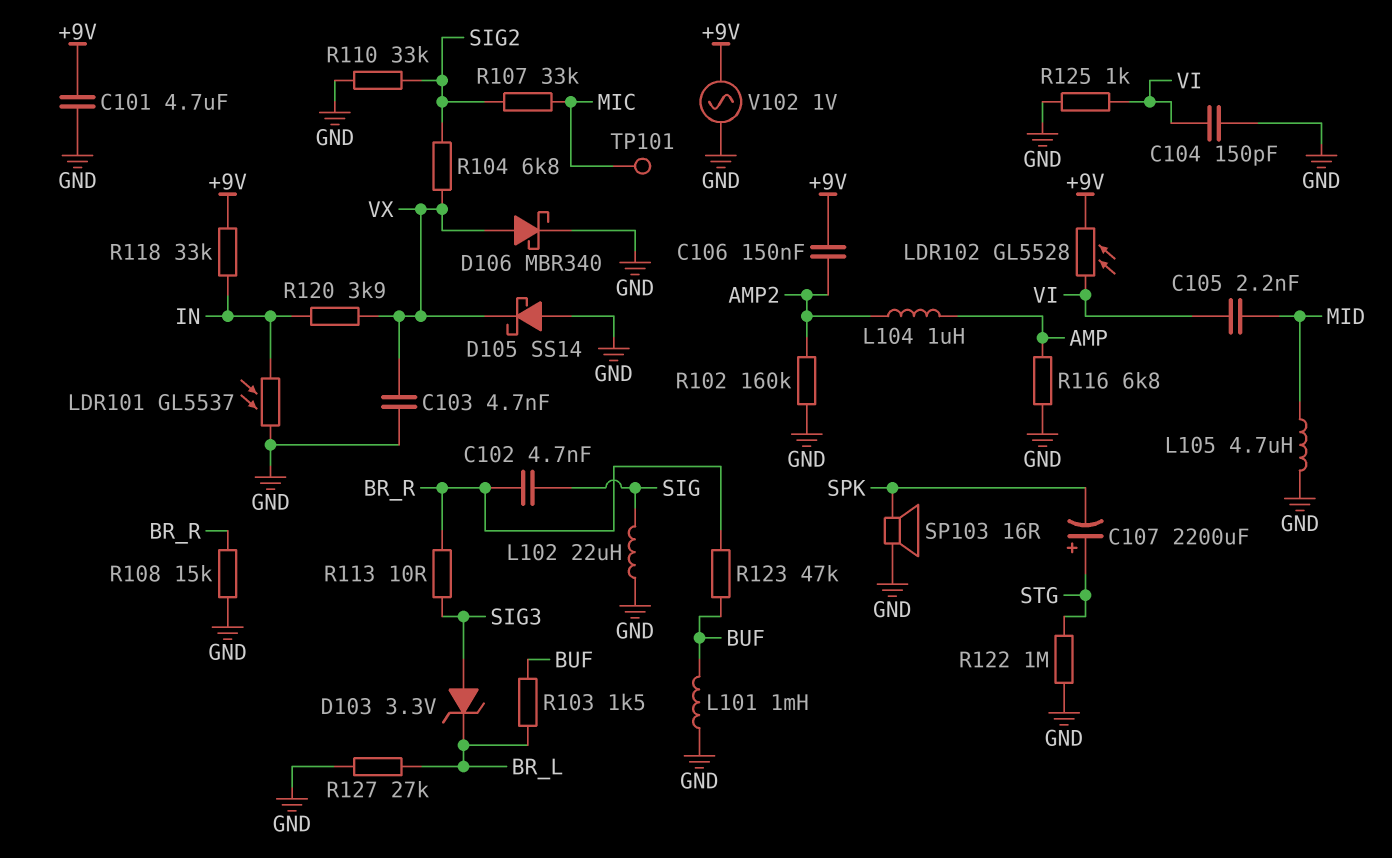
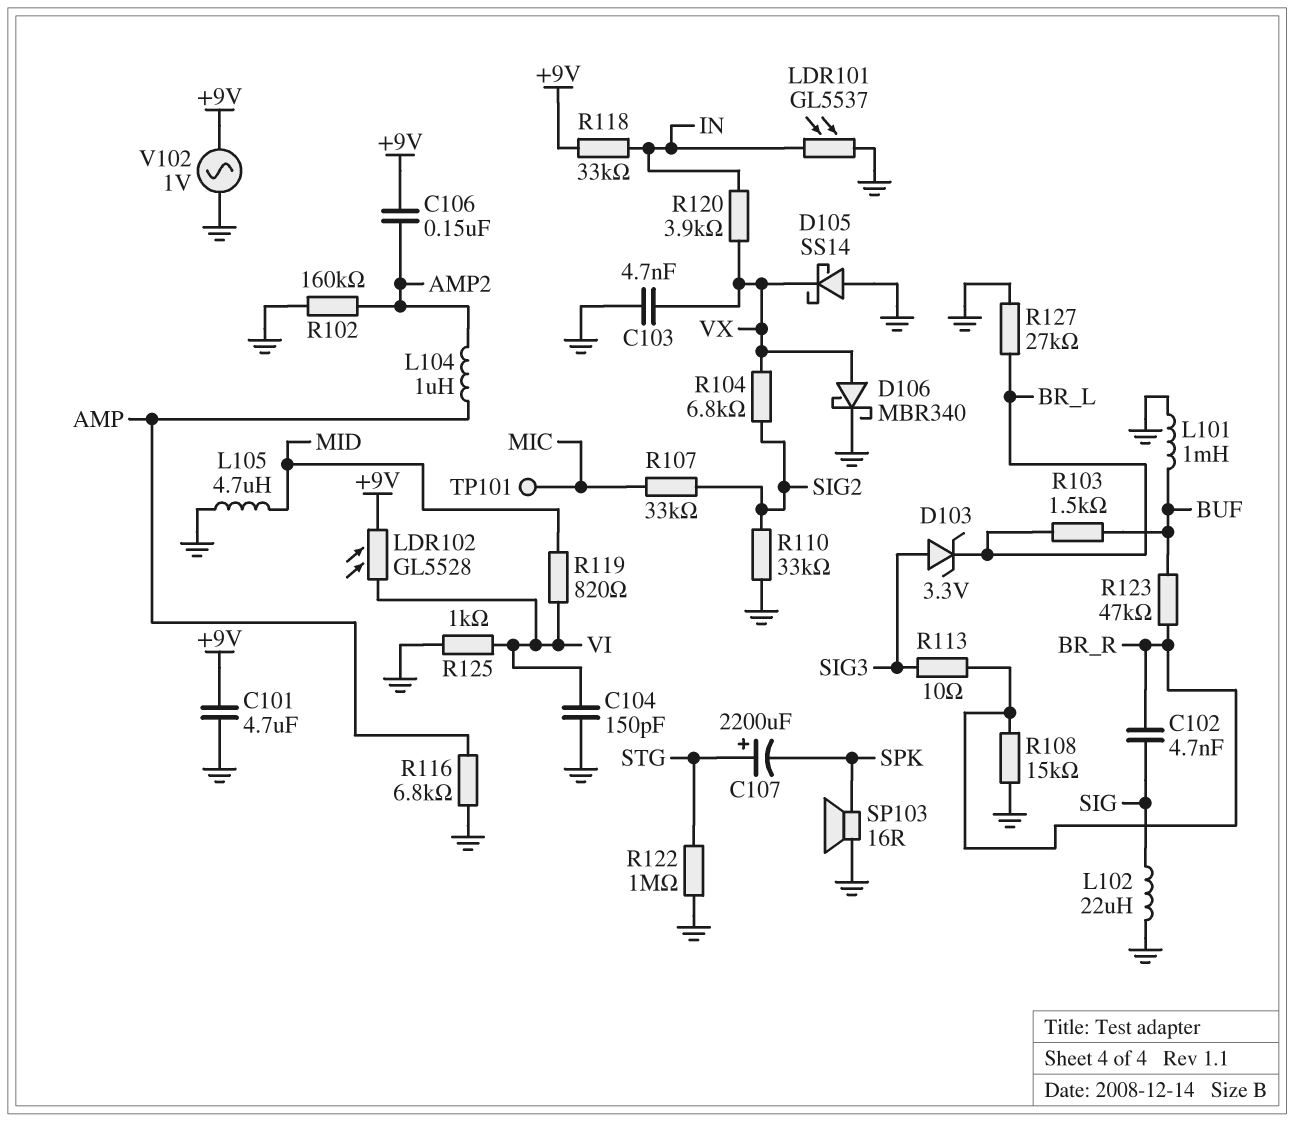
C105: 2.2nF (MID, VI) -> none
R119: none -> 820 (MID, VI)

